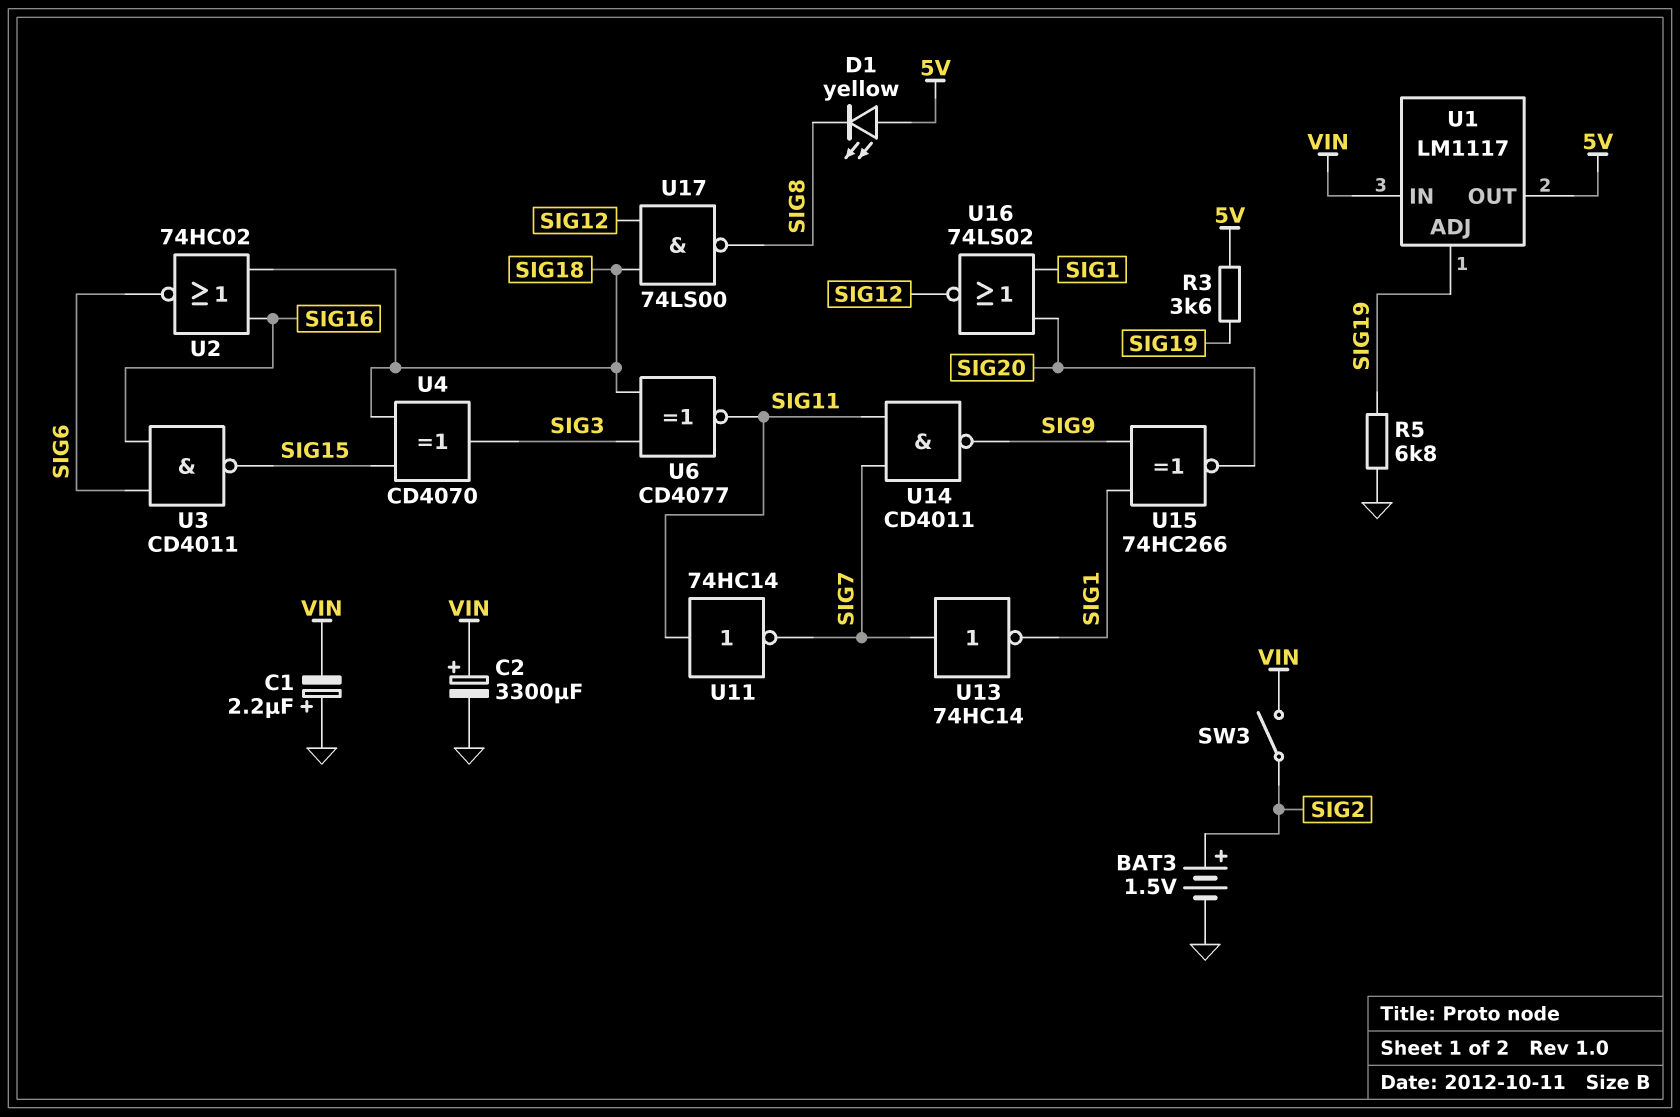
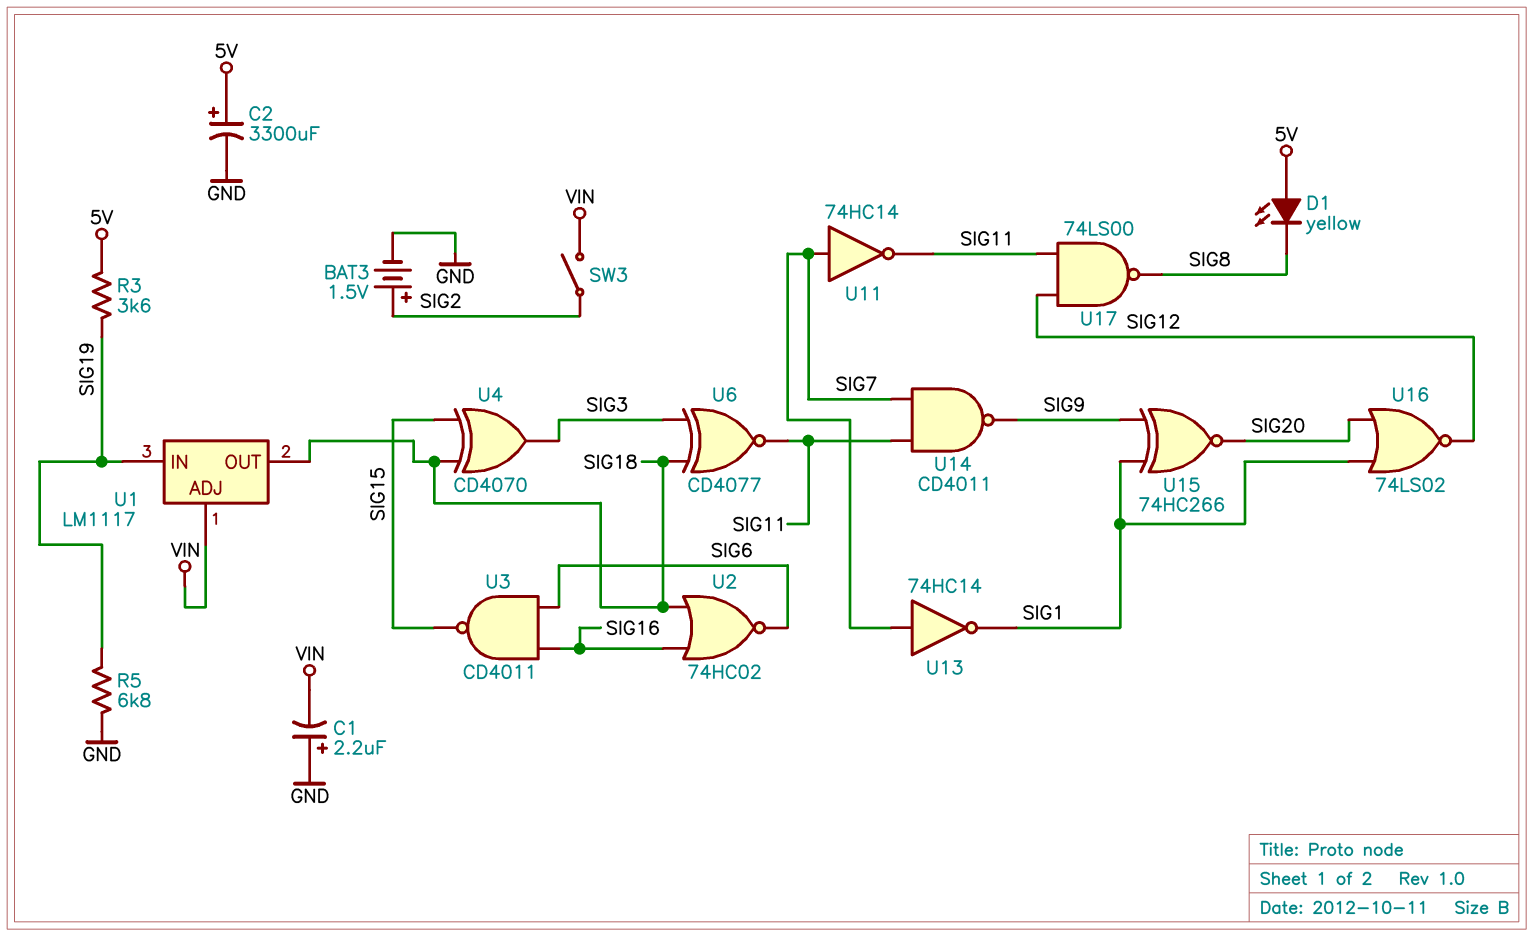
C2: 3300uF (plus VIN, minus GND) -> 3300uF (plus 5V, minus GND)
U1 pin ADJ: SIG19 -> VIN
U1 pin IN: VIN -> SIG19
U1 pin OUT: 5V -> SIG18
U11: NOT 74HC14 (in SIG11, out SIG7) -> NOT 74HC14 (in SIG7, out SIG11)
U17: NAND 74LS00 (in SIG12, in SIG18, out SIG8) -> NAND 74LS00 (in SIG11, in SIG12, out SIG8)

